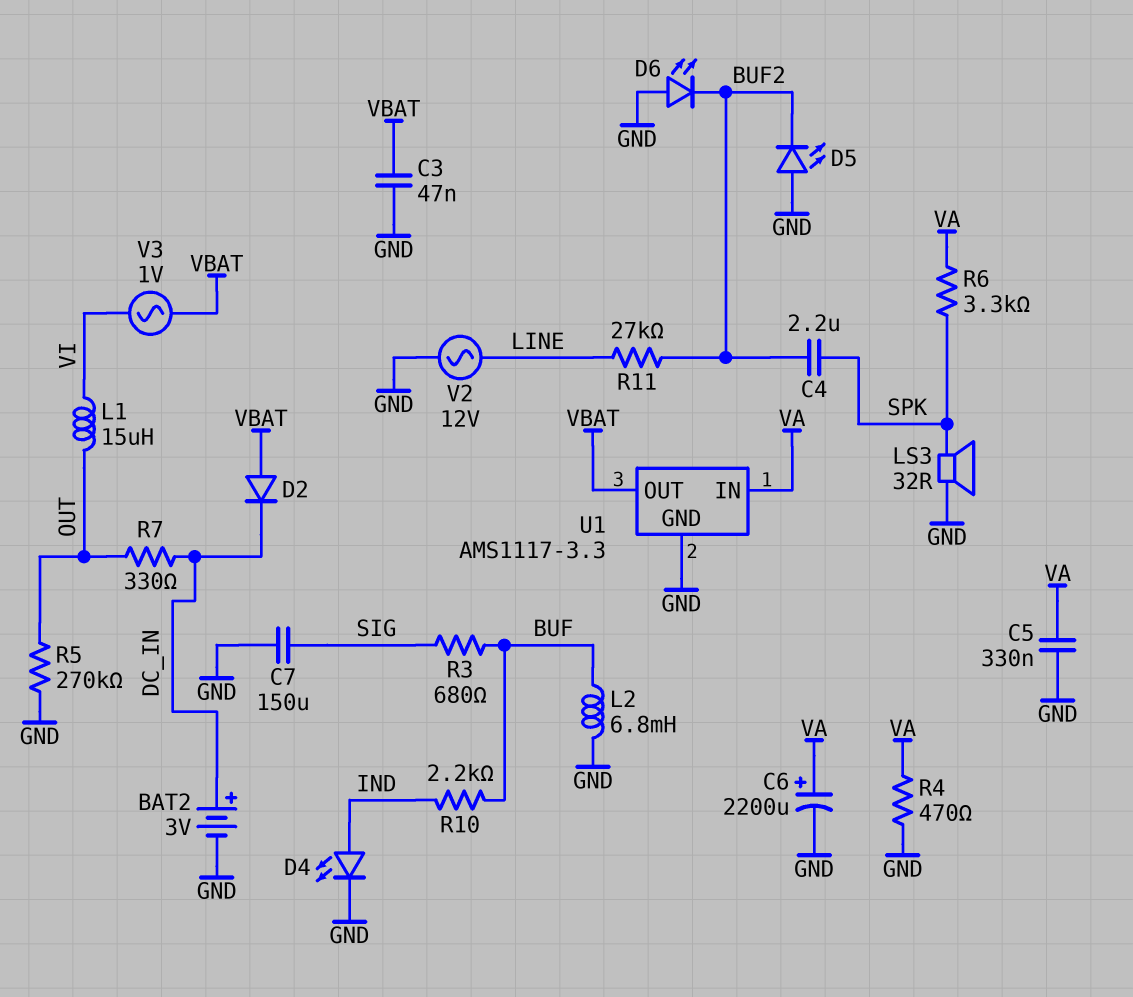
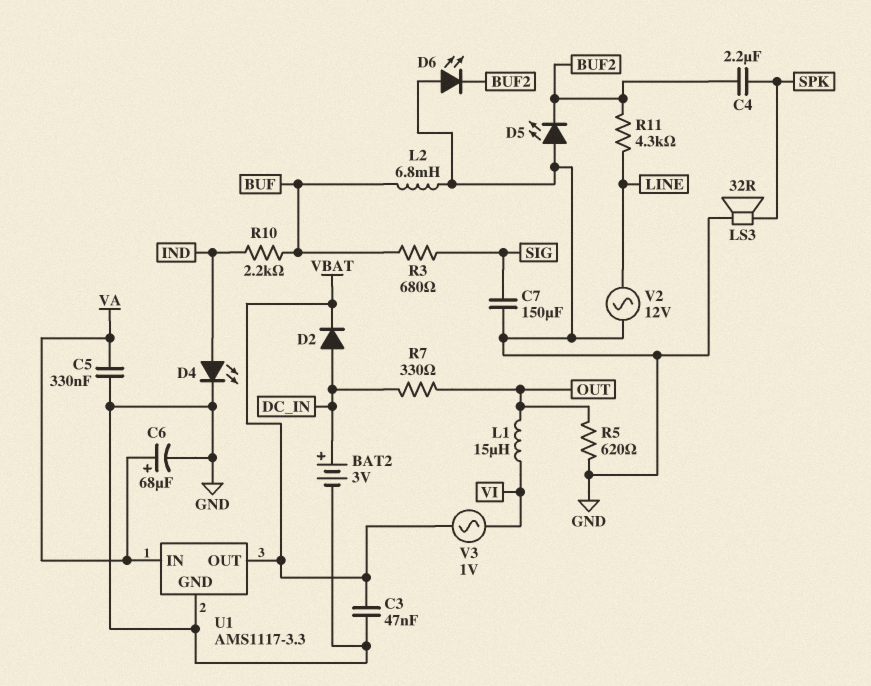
C6: 2200uF (plus VA, minus GND) -> 68uF (plus VA, minus GND)
D2: diode (A VBAT, K DC_IN) -> diode (A DC_IN, K VBAT)
R4: 470 (GND, VA) -> none
R5: 270k (GND, OUT) -> 620 (GND, OUT)
R6: 3.3k (SPK, VA) -> none
R11: 27k (BUF2, LINE) -> 4.3k (BUF2, LINE)

